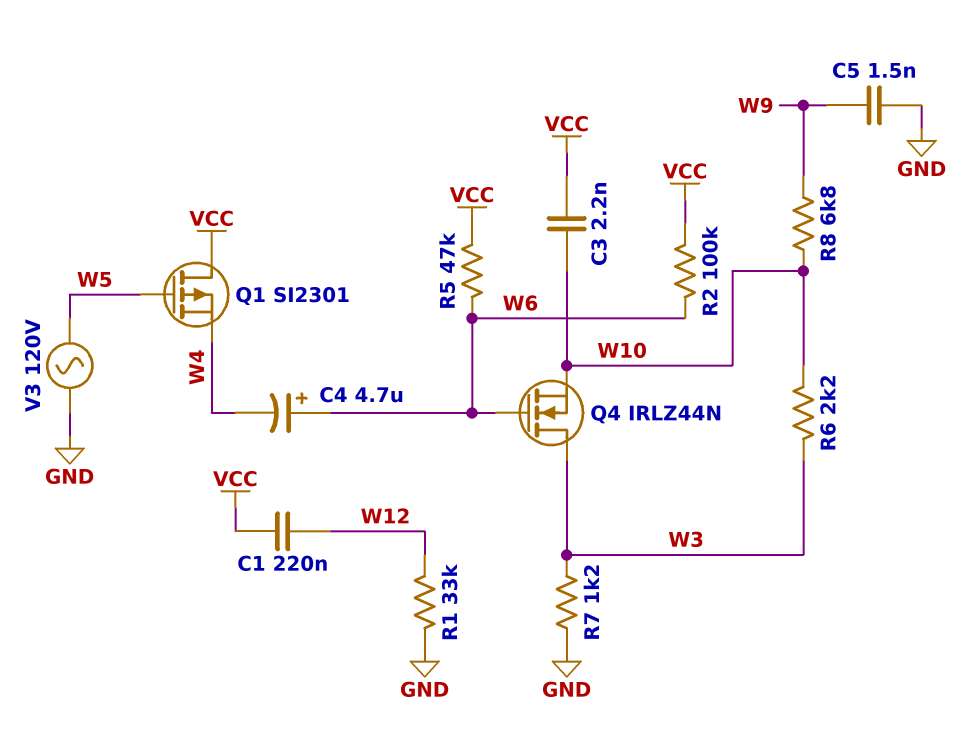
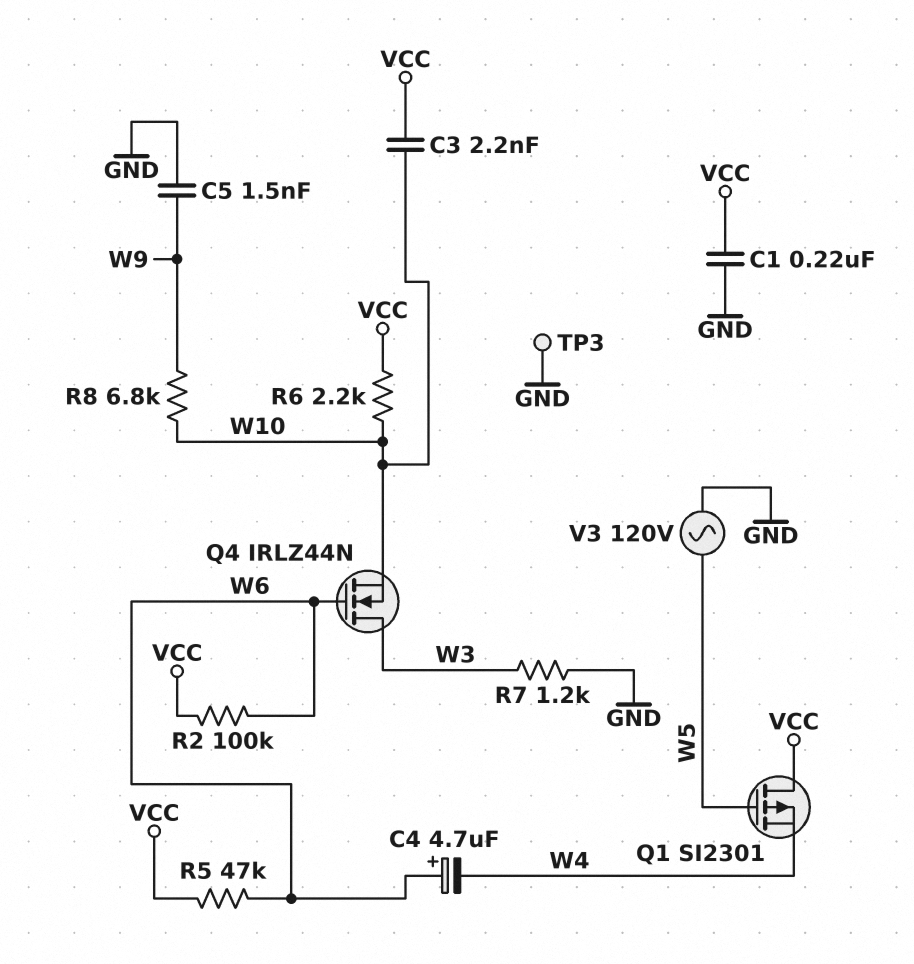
C1: 220nF (VCC, W12) -> 220nF (GND, VCC)
R1: 33k (GND, W12) -> none
R6: 2.2k (W3, W10) -> 2.2k (VCC, W10)
TP3: none -> test point (GND)

